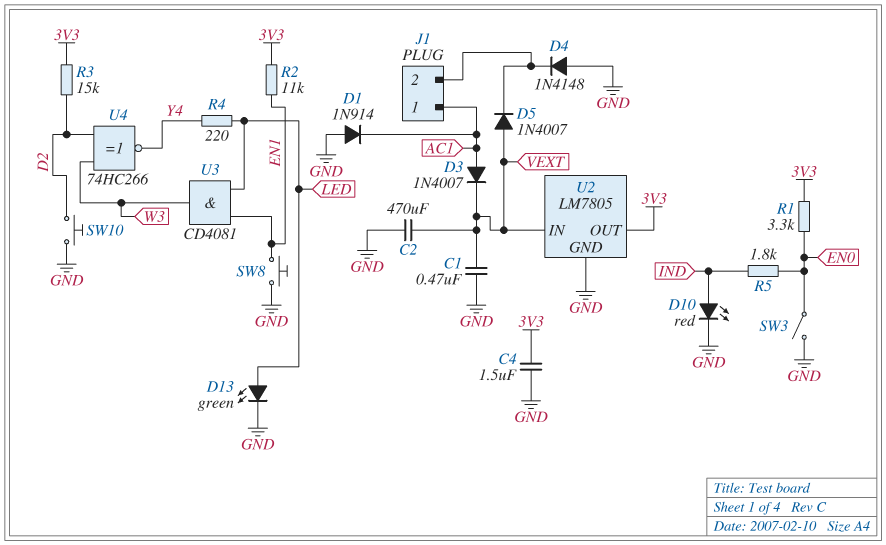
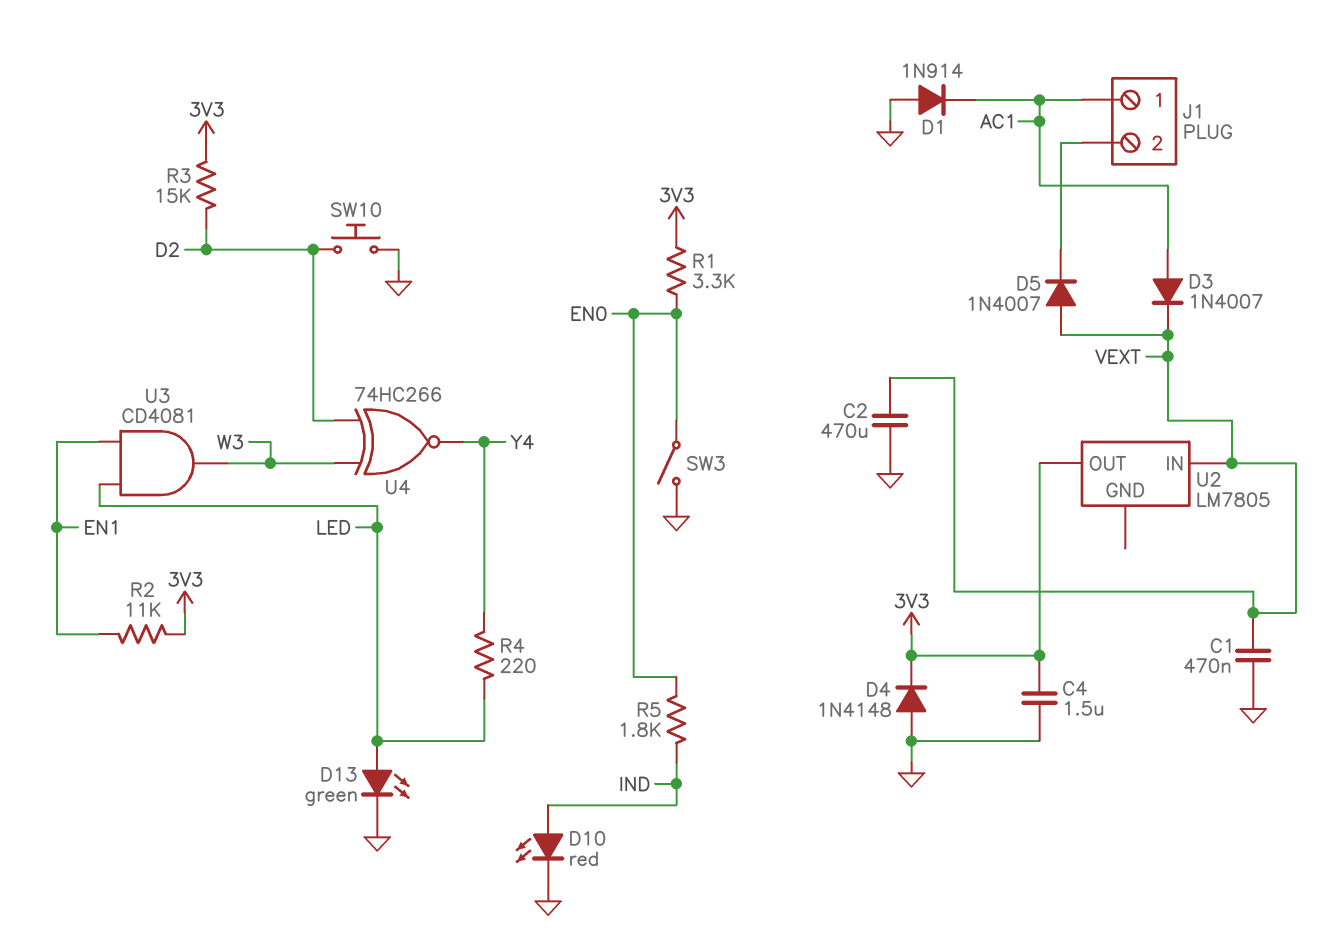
D4: diode 1N4148 (A GND, K J1/2) -> diode 1N4148 (A GND, K 3V3)
SW8: button (EN1, GND) -> none
U2 pin GND: GND -> none

